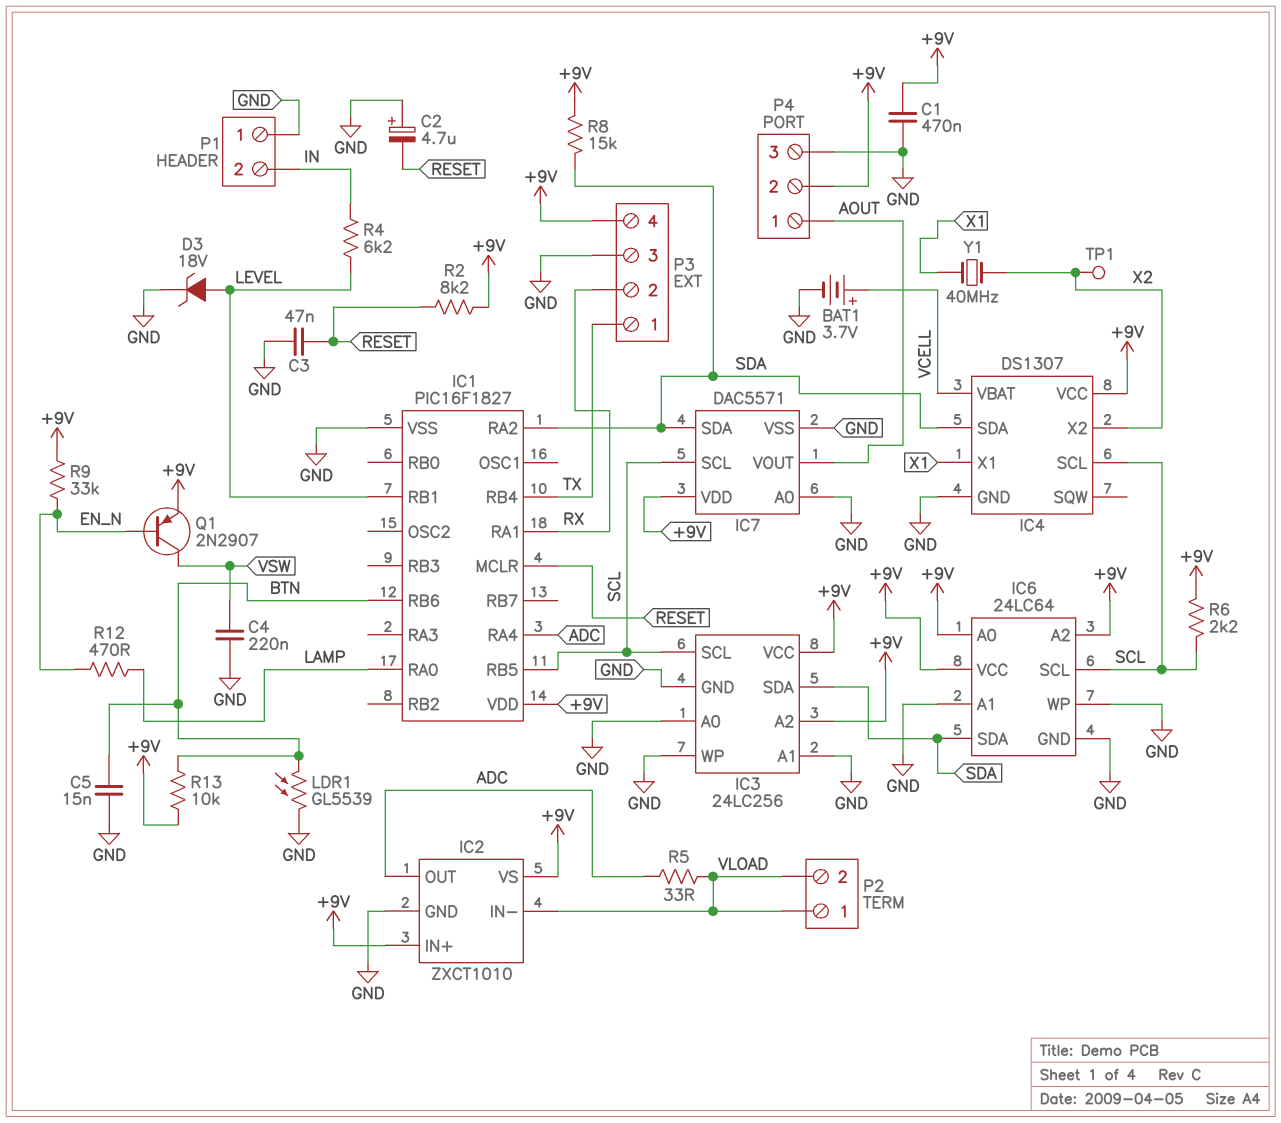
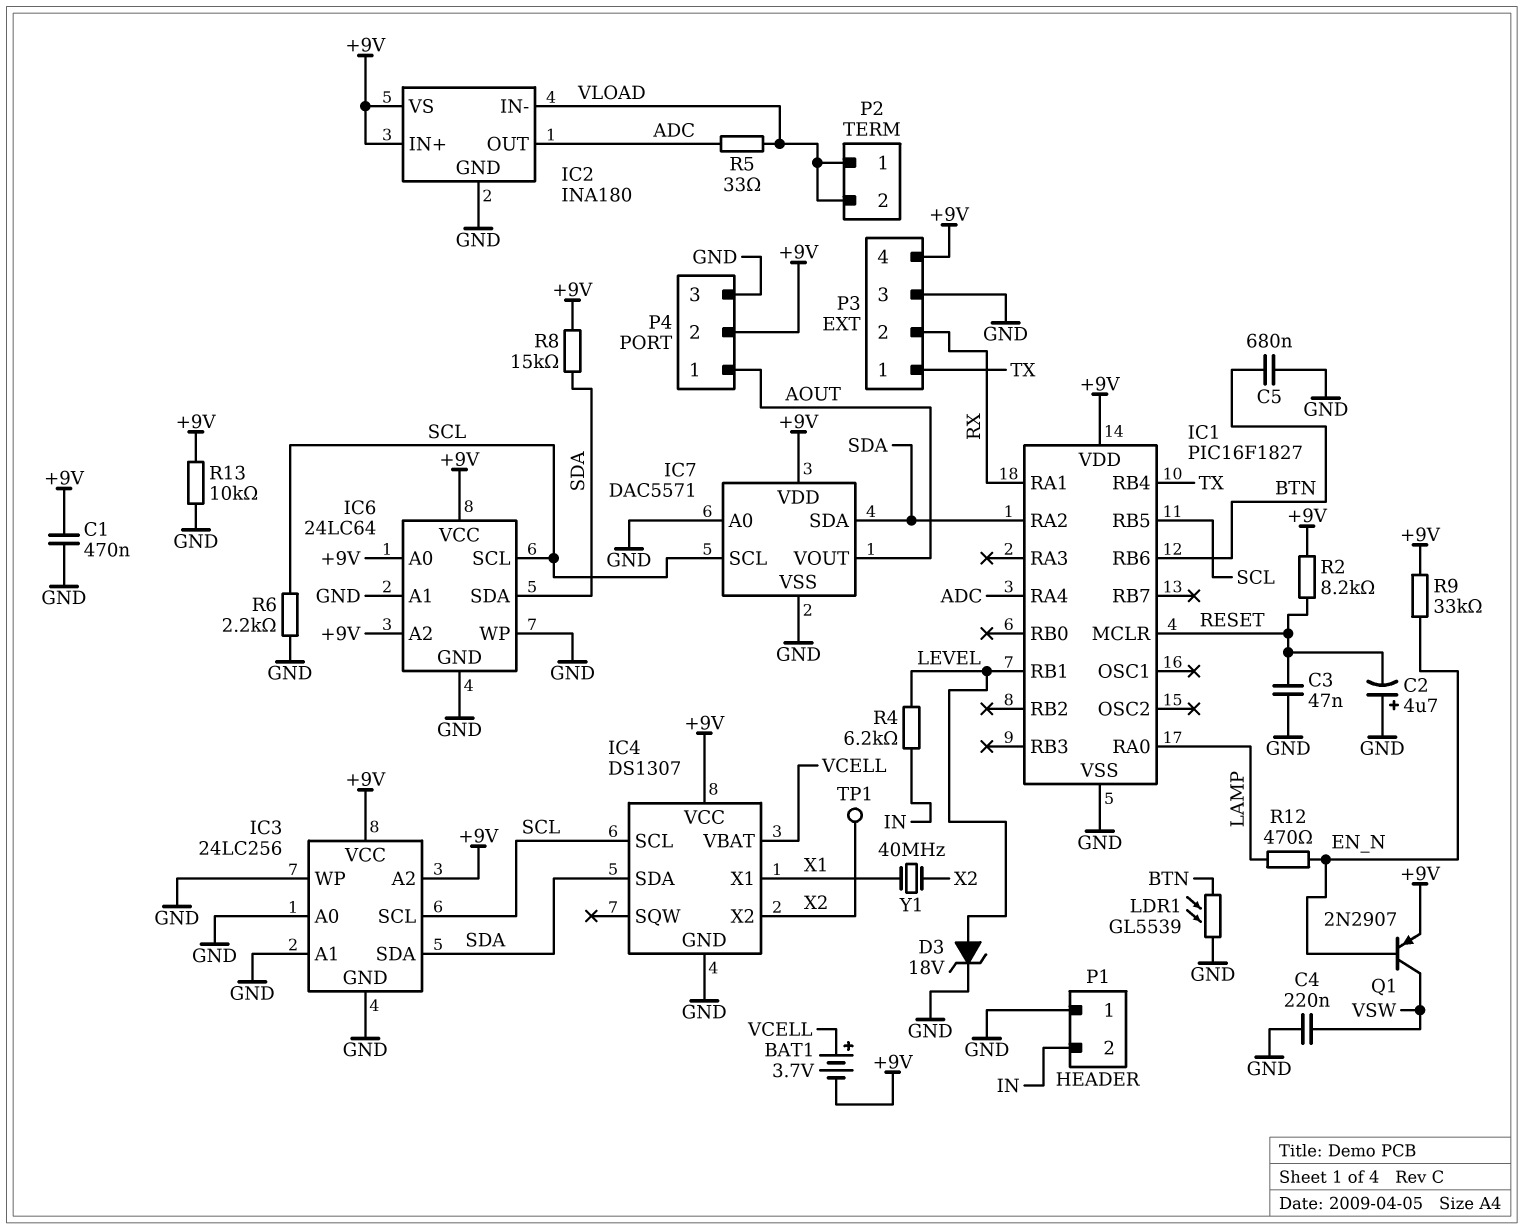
BAT1: 3.7V (plus VCELL, minus GND) -> 3.7V (plus VCELL, minus +9V)
C5: 15nF (BTN, GND) -> 680nF (BTN, GND)
IC2: ZXCT1010 -> INA180
R6: 2.2k (+9V, SCL) -> 2.2k (GND, SCL)
R13: 10k (+9V, BTN) -> 10k (+9V, GND)

